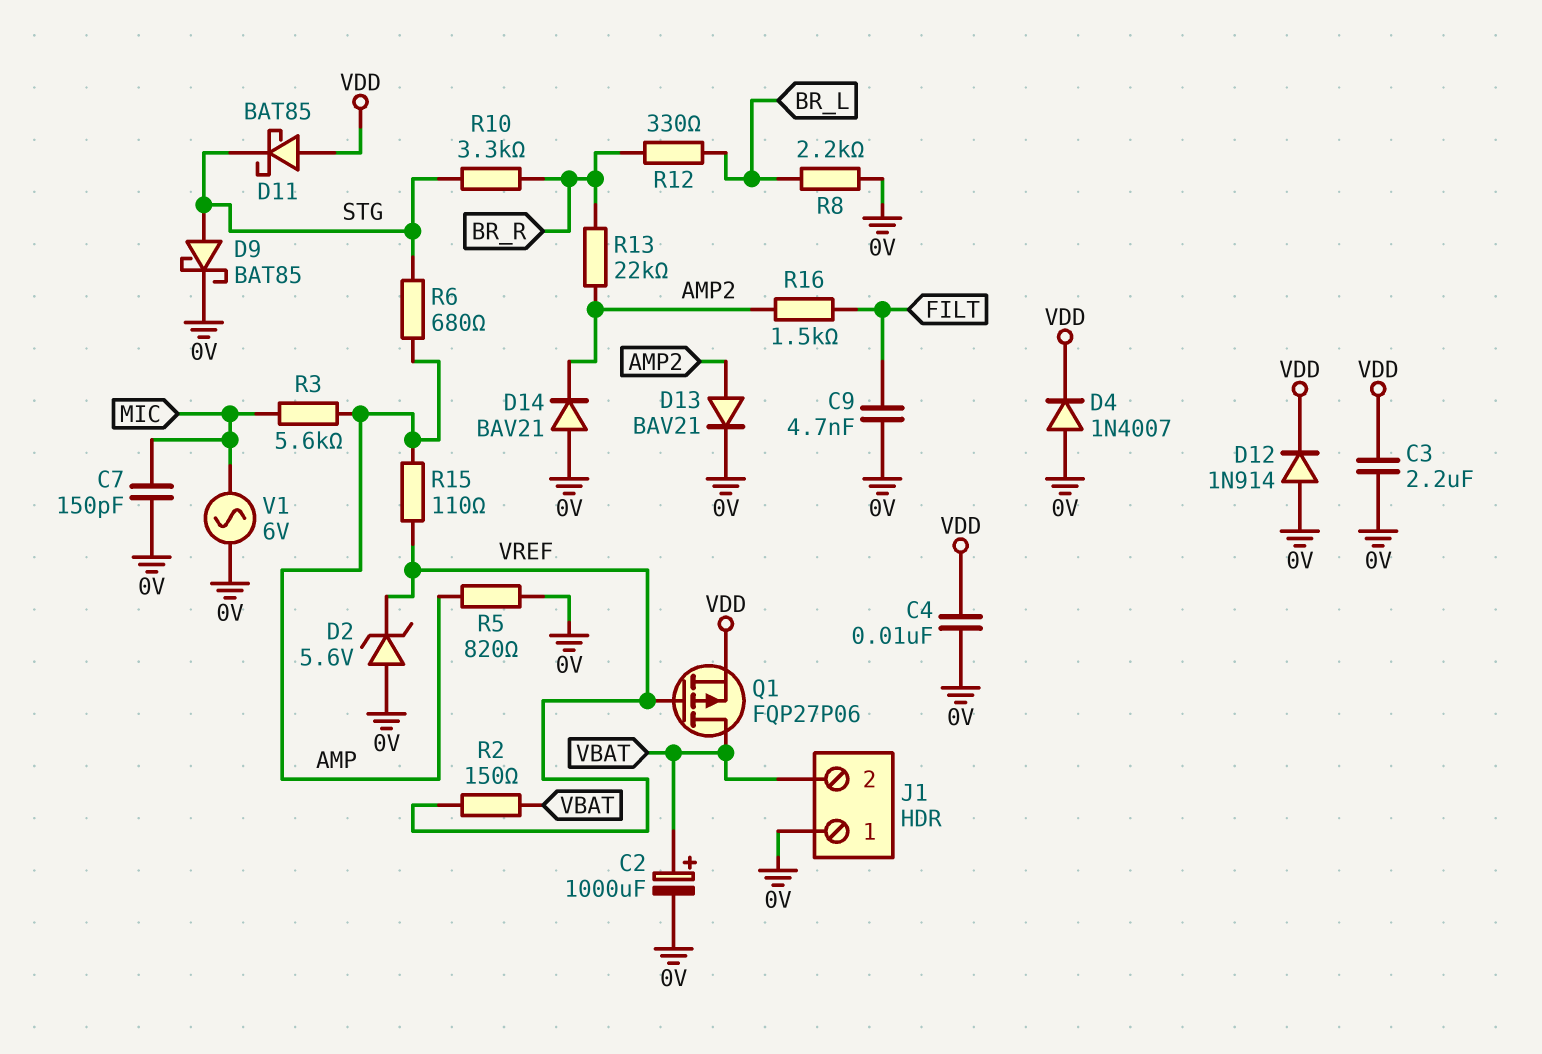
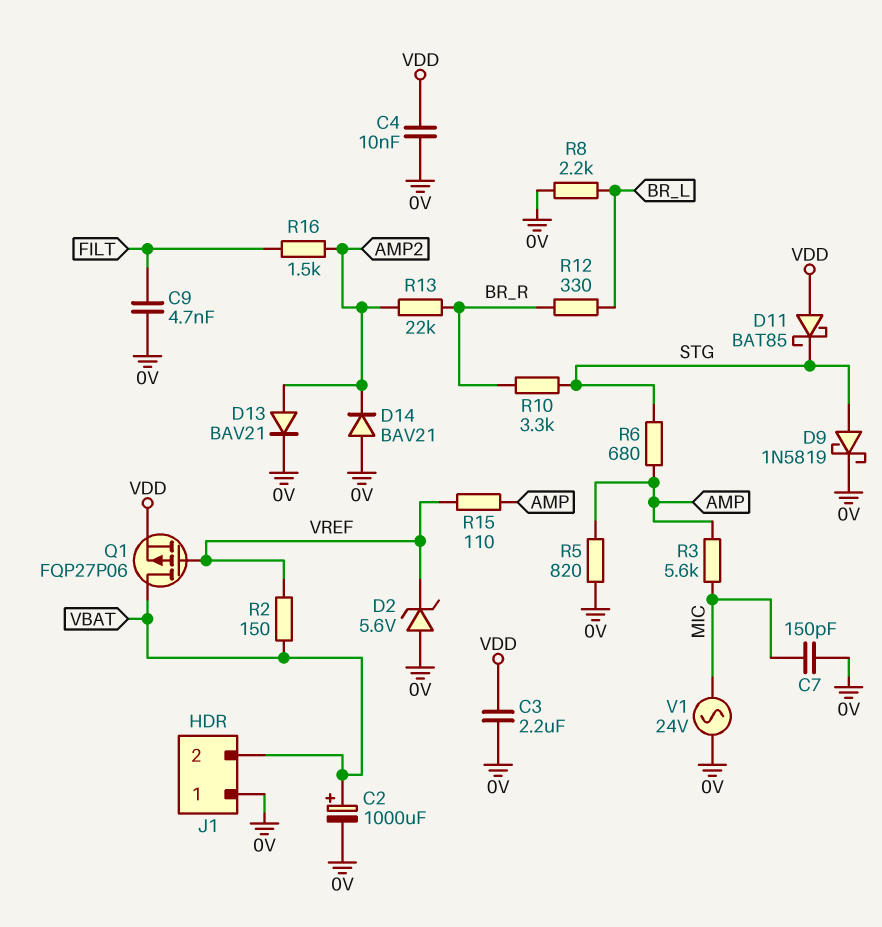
D4: diode 1N4007 (A 0V, K VDD) -> none
D9: schottky BAT85 (A STG, K 0V) -> schottky 1N5819 (A STG, K 0V)
D12: diode 1N914 (A 0V, K VDD) -> none
V1: AC 6V (0V, MIC) -> AC 24V (0V, MIC)

